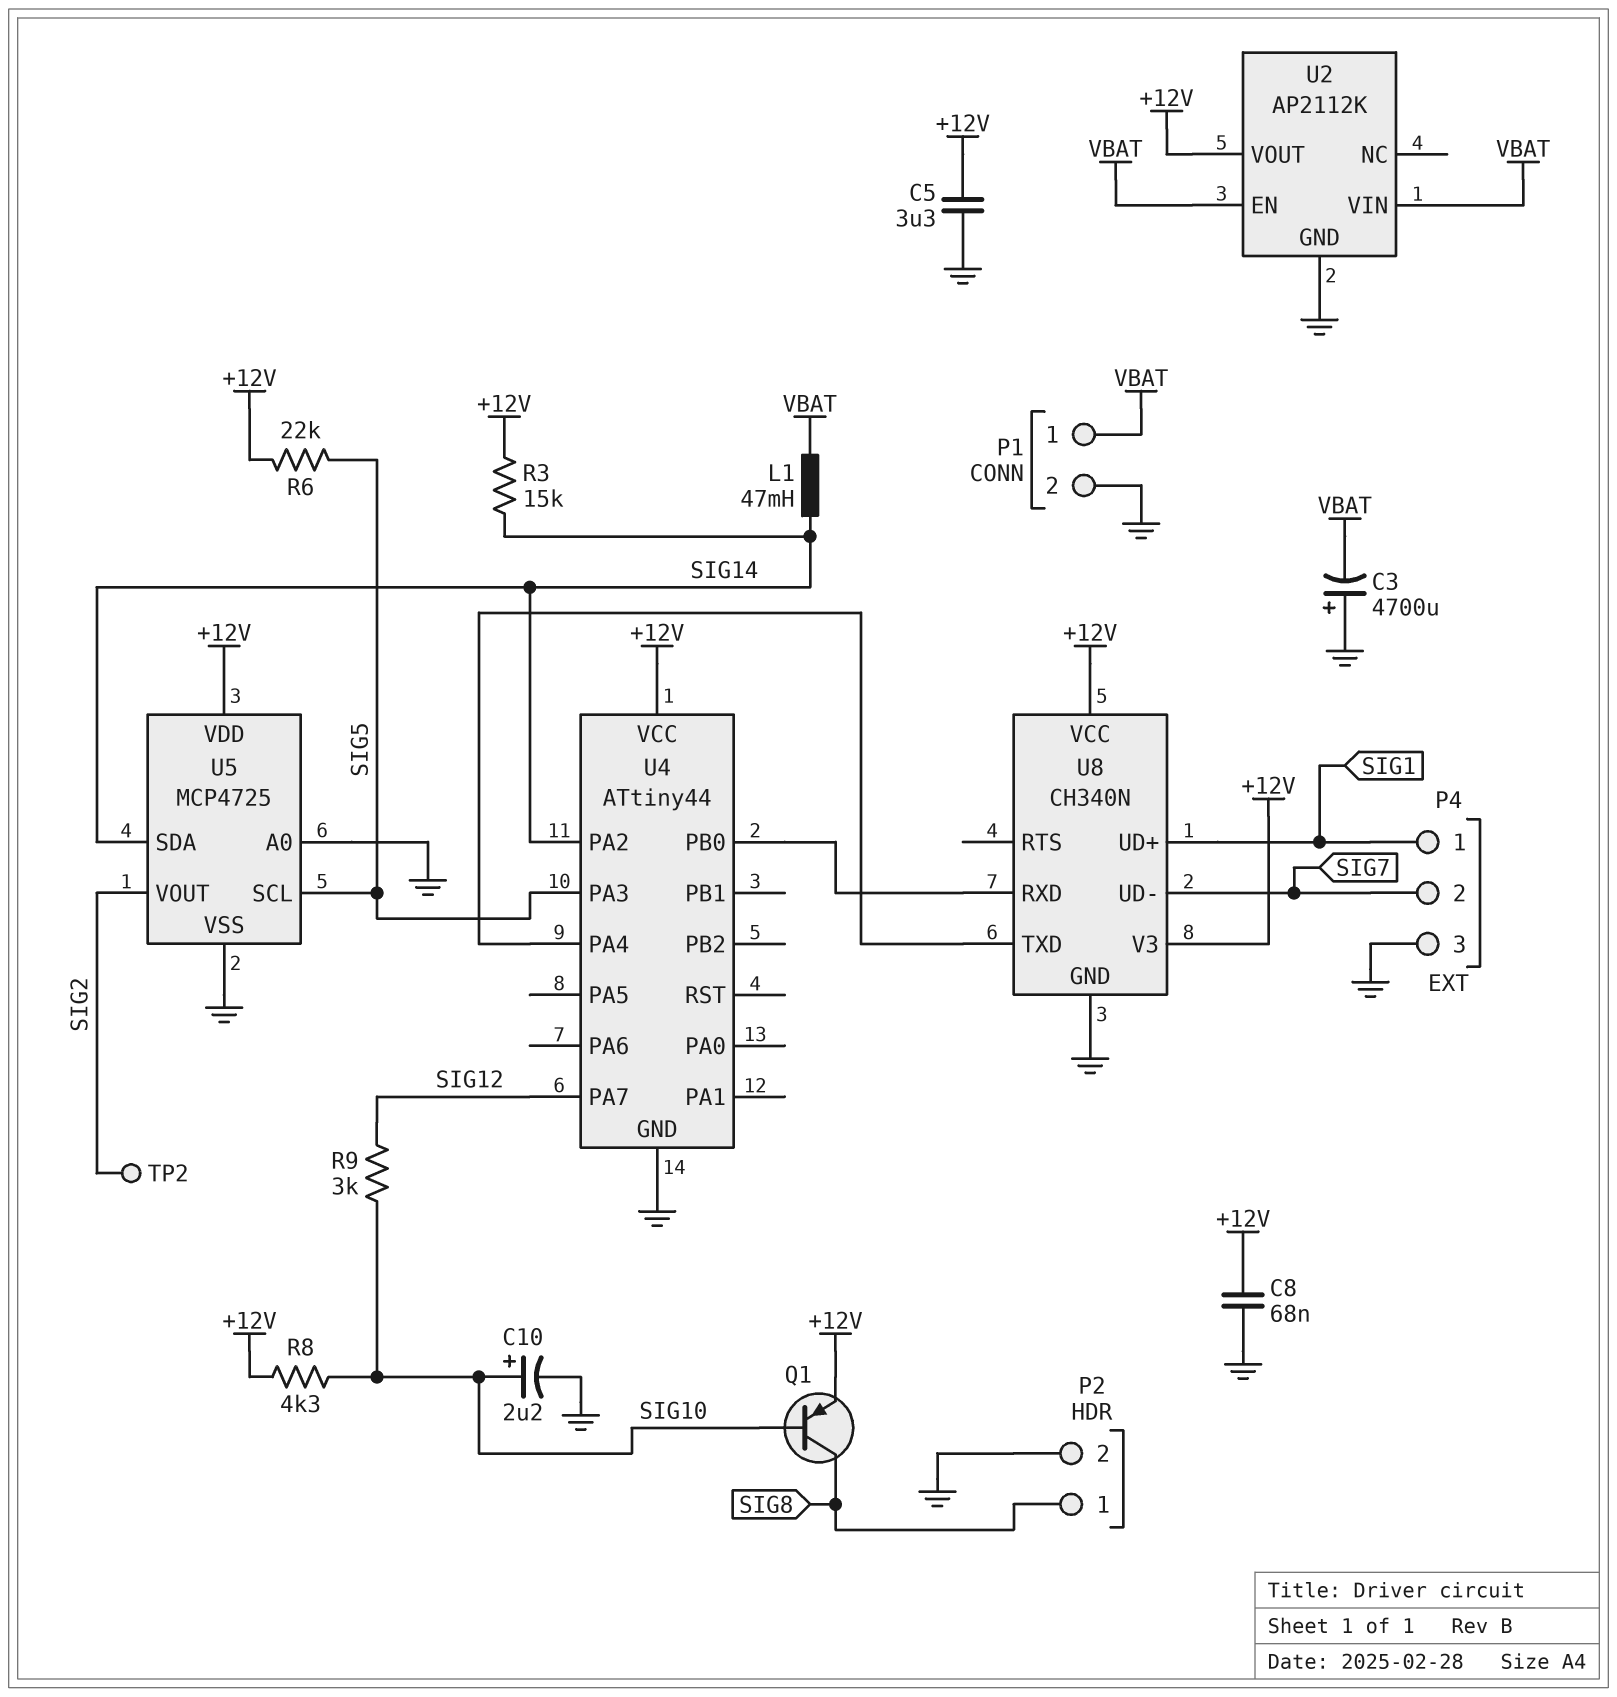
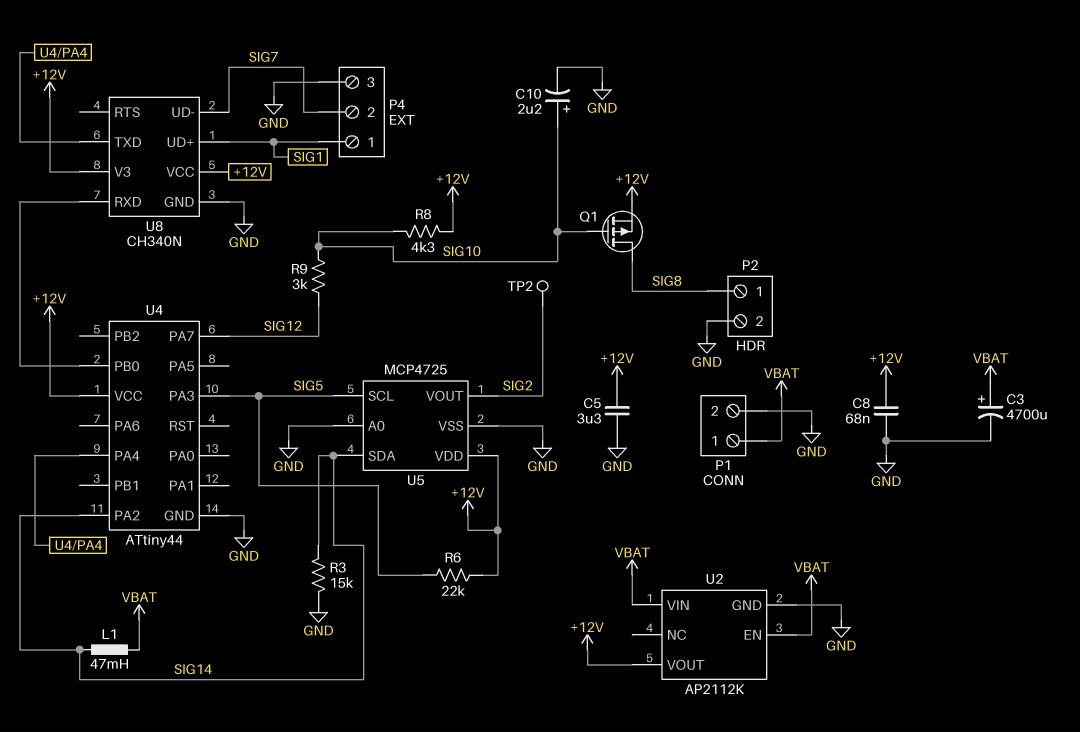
C3: 4700uF (plus GND, minus VBAT) -> 4700uF (plus VBAT, minus GND)
Q1: PNP (B SIG10, C SIG8, E +12V) -> PMOS (G SIG10, D SIG8, S +12V)
R3: 15k (+12V, SIG14) -> 15k (GND, SIG14)

